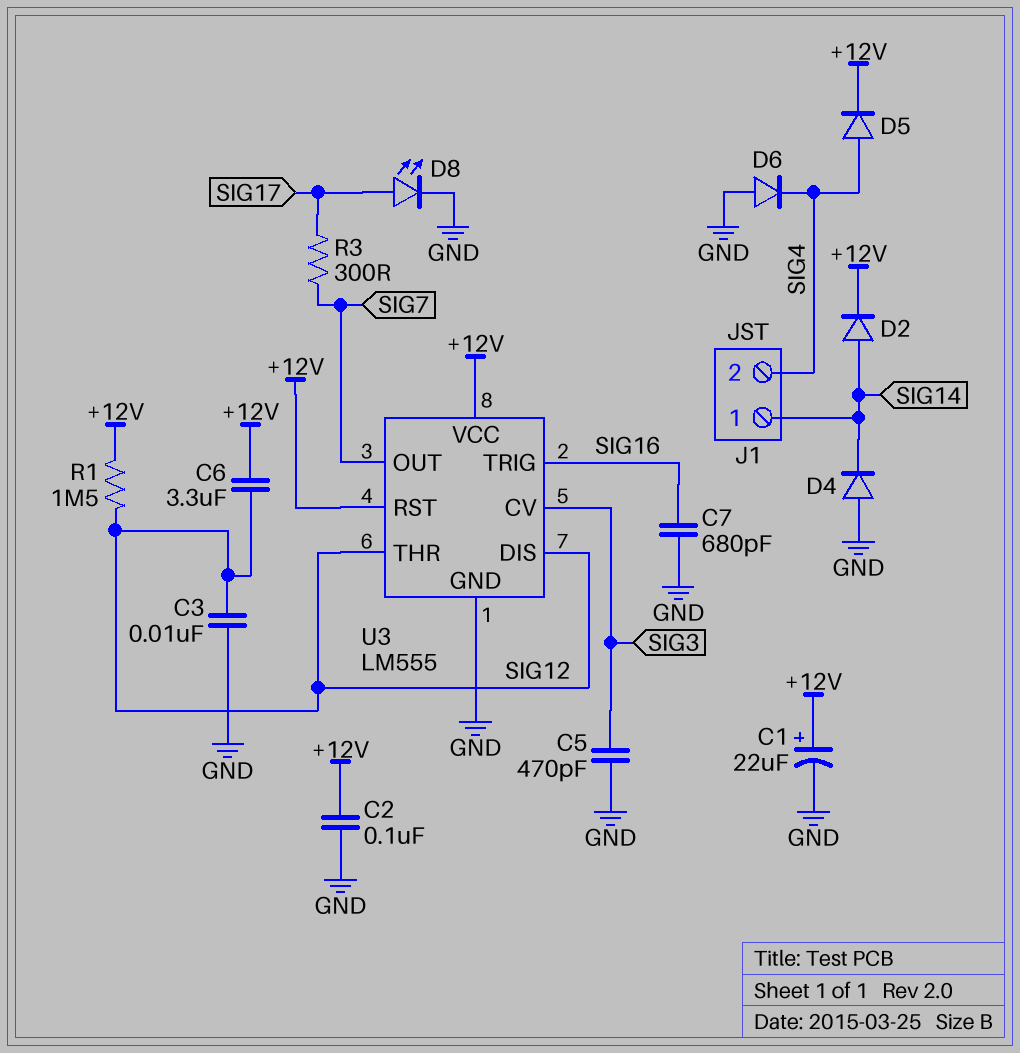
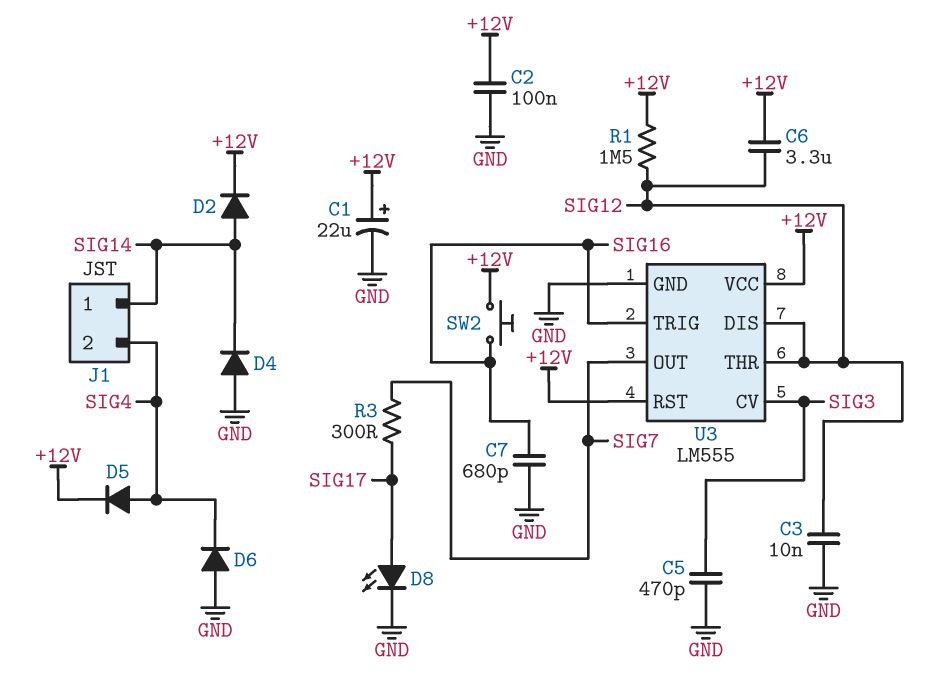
SW2: none -> button (+12V, SIG16)

